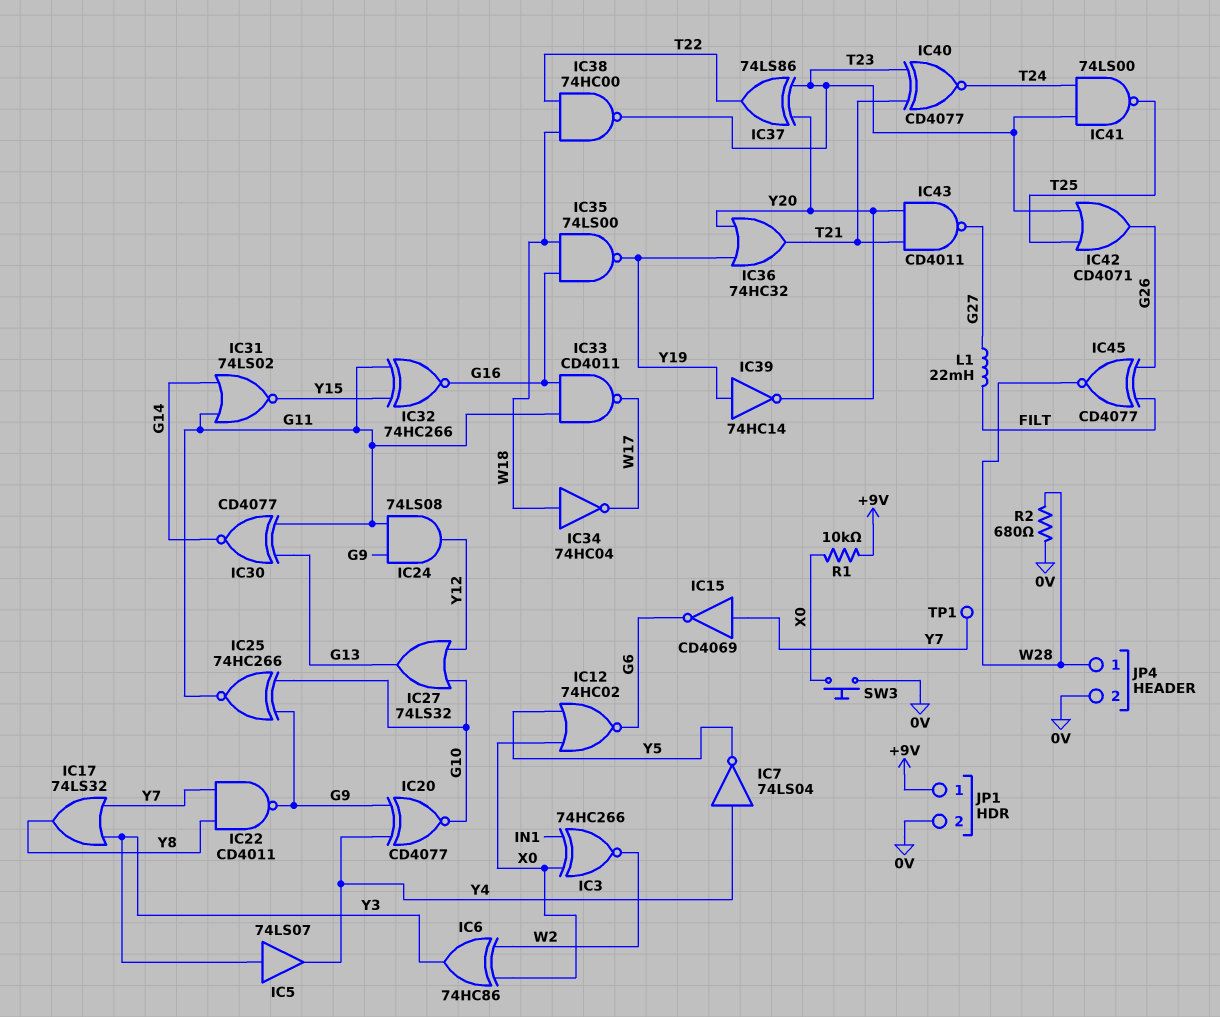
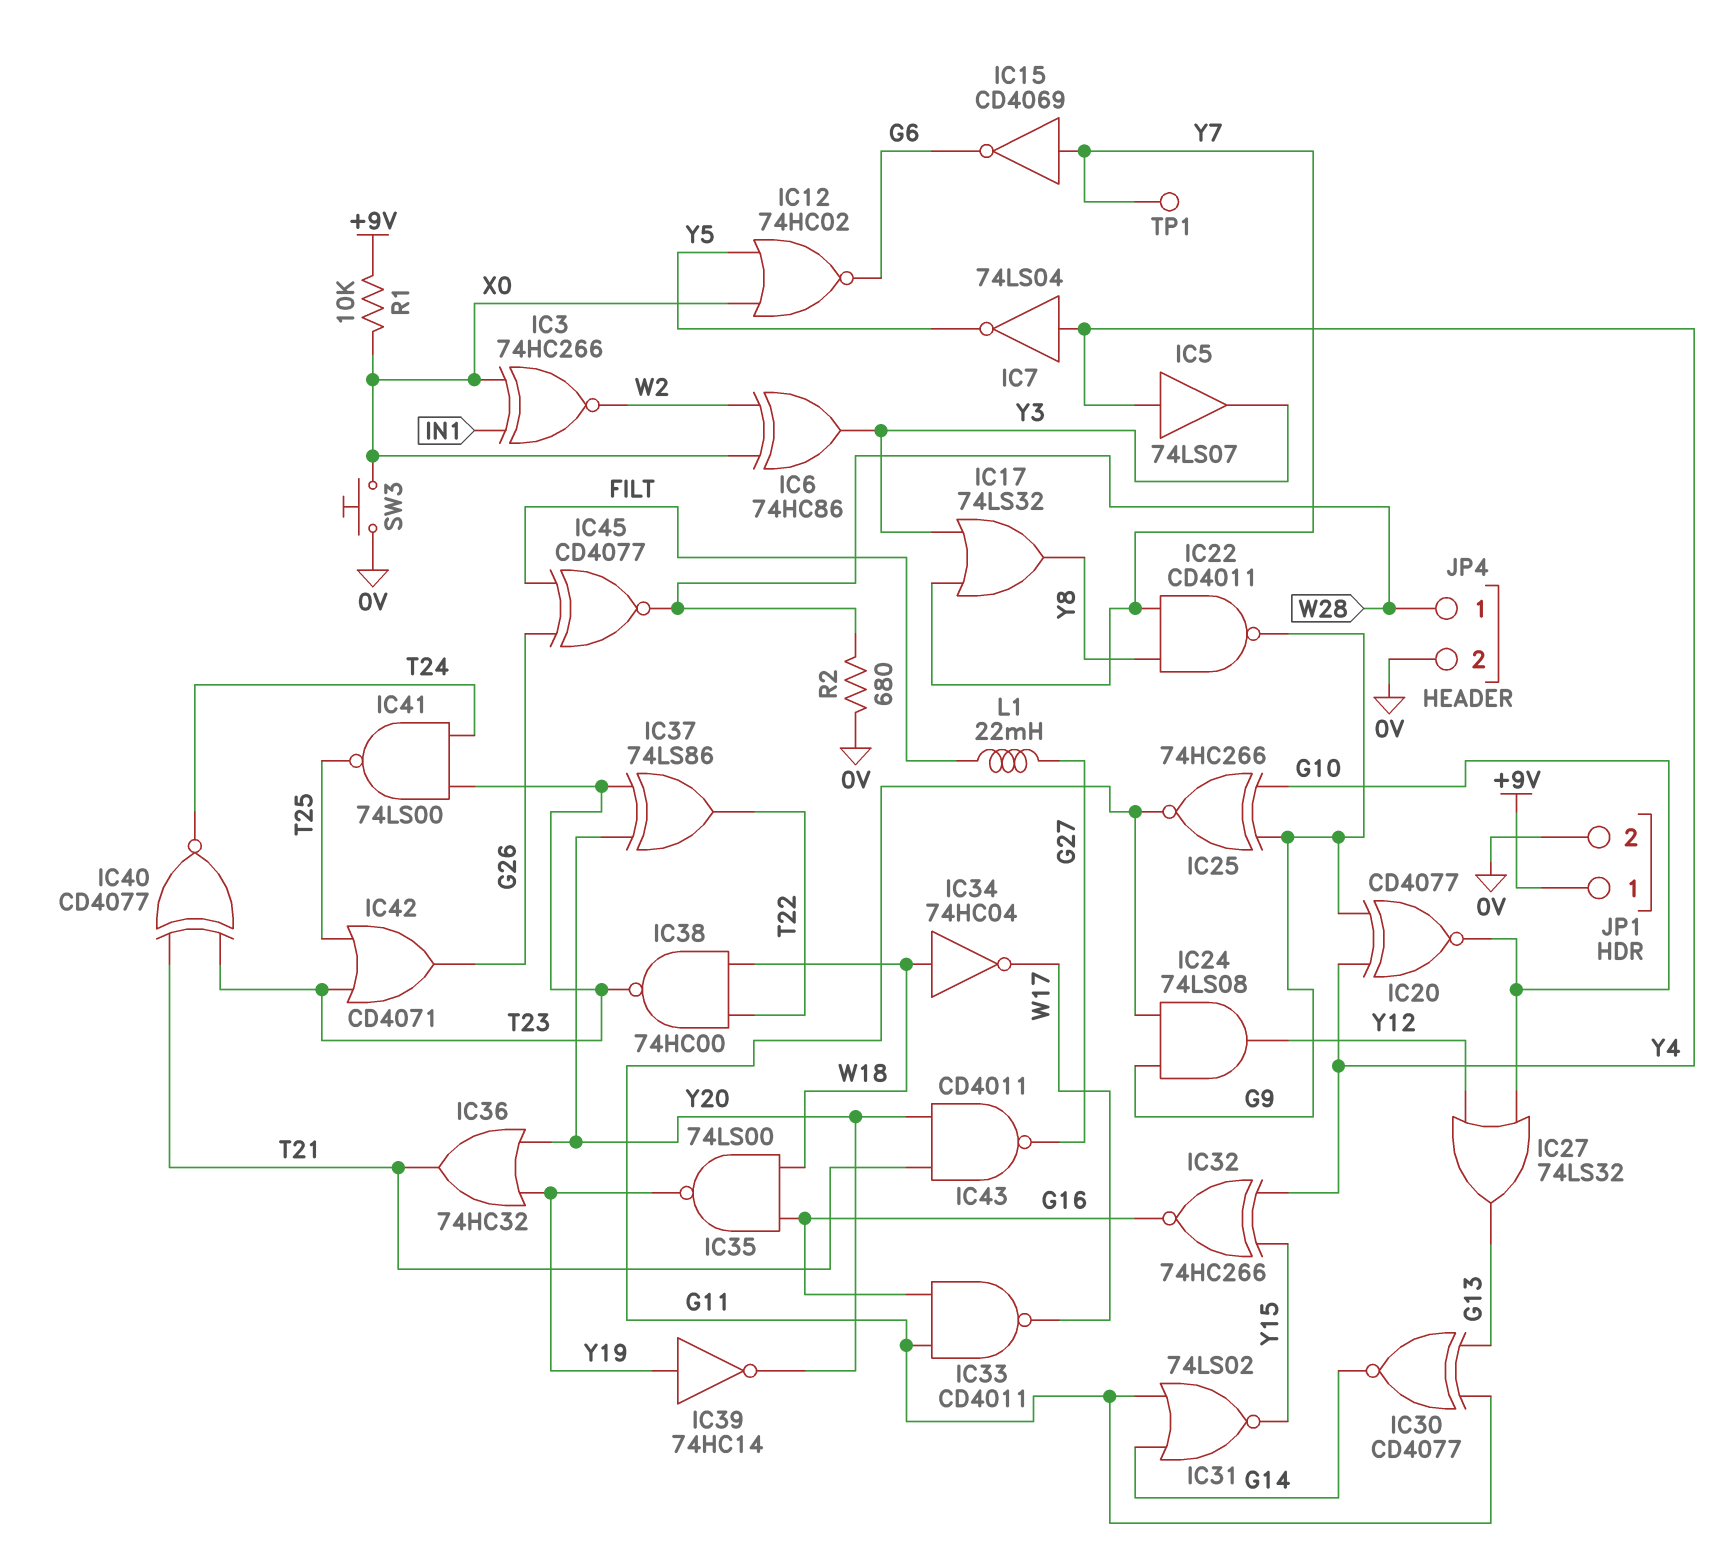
IC5: buffer 74LS07 (in Y3, out Y4) -> buffer 74LS07 (in Y4, out Y3)
IC32: XNOR 74HC266 (in G11, in Y15, out G16) -> XNOR 74HC266 (in Y4, in Y15, out G16)

